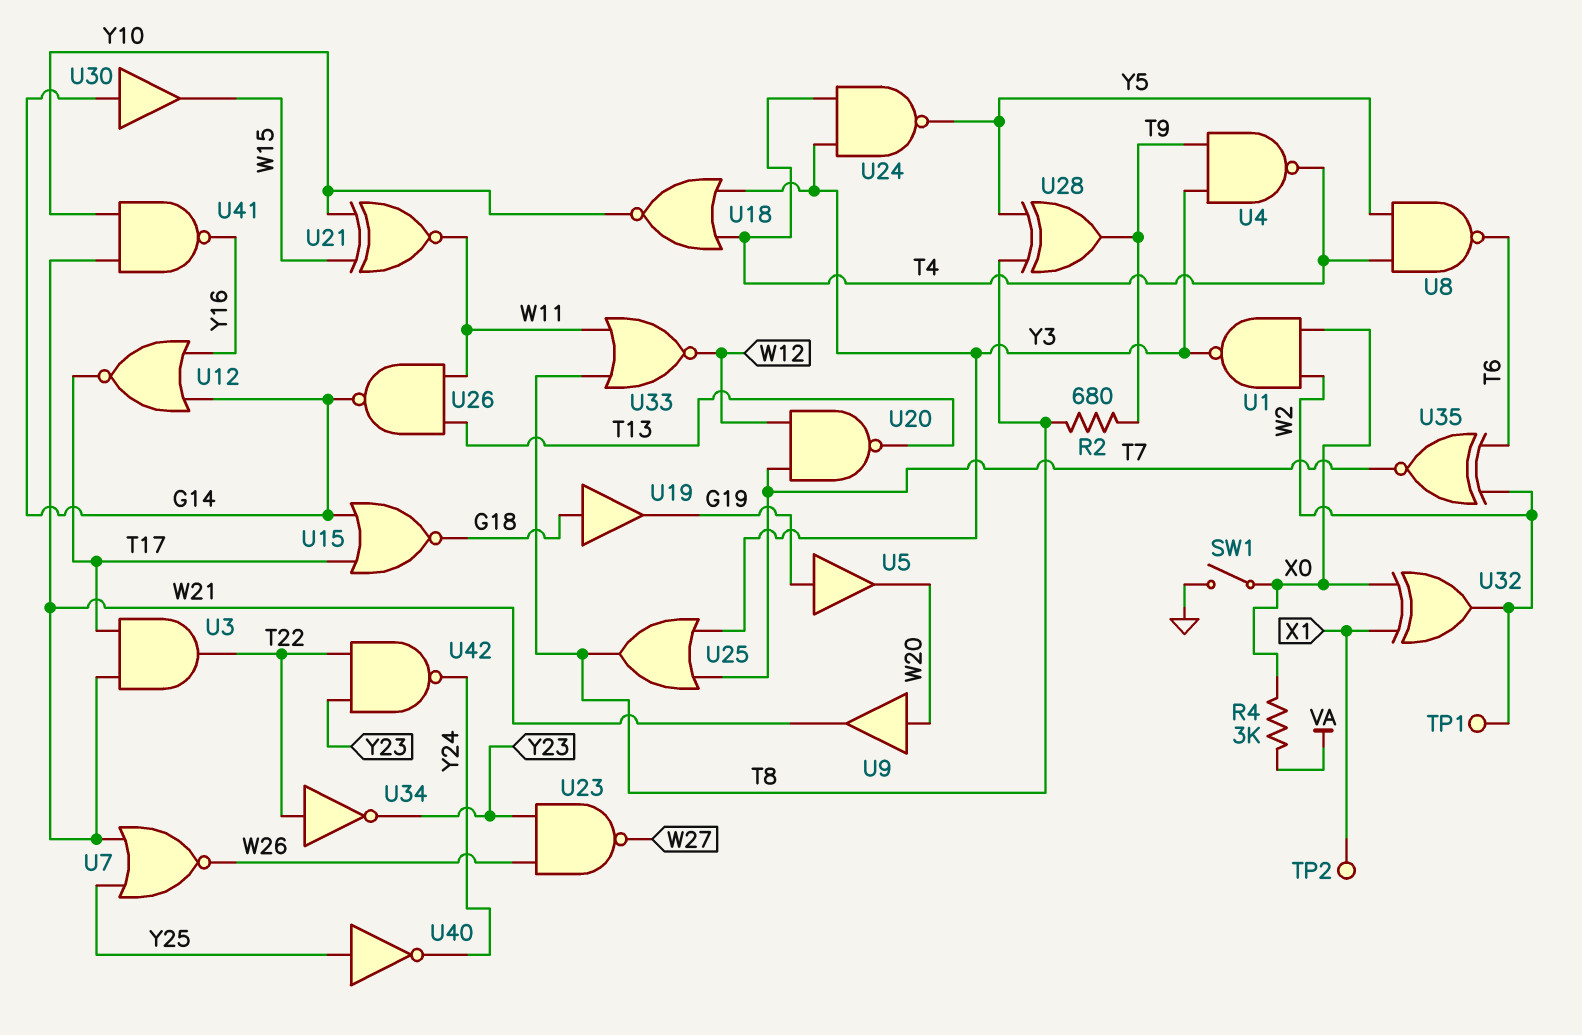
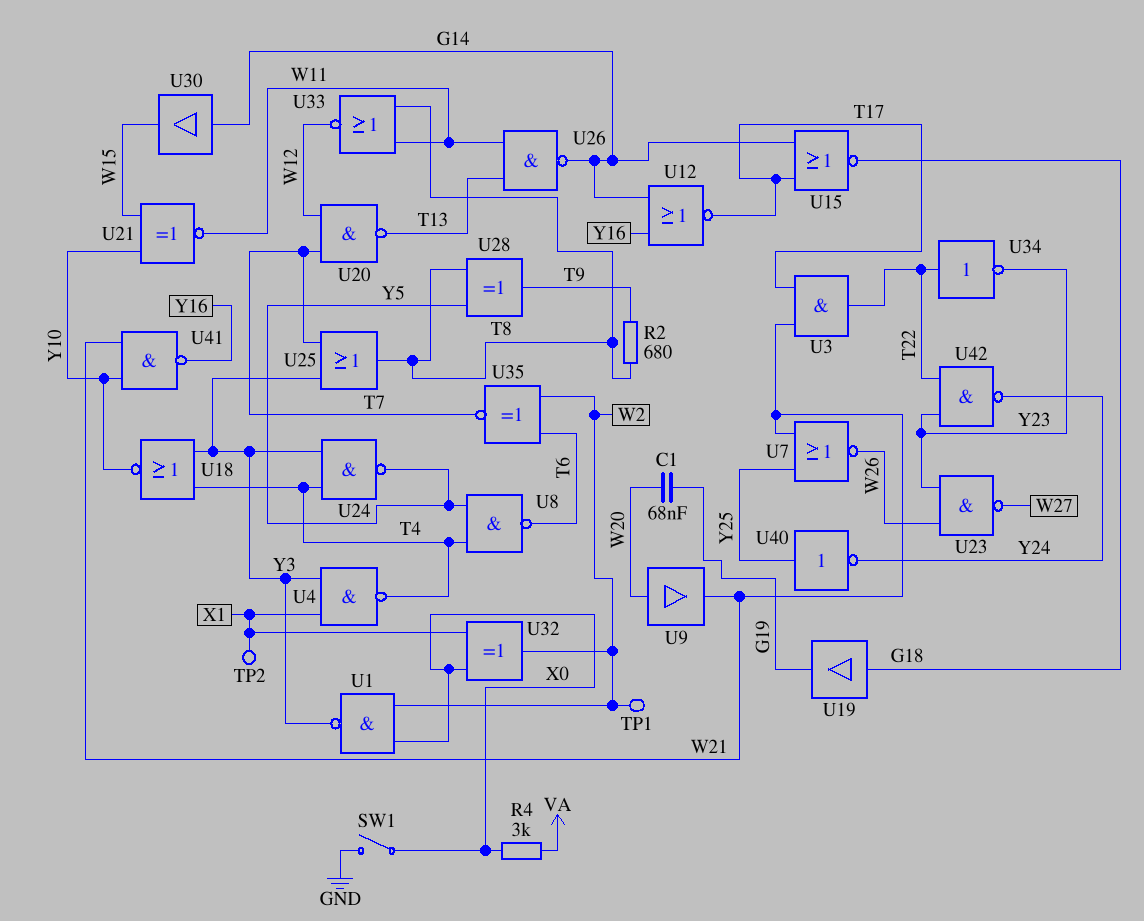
C1: none -> 68nF (G19, W20)
U4: NAND (in T9, in Y3, out T4) -> NAND (in X1, in Y3, out T4)
U5: buffer (in G19, out W20) -> none

